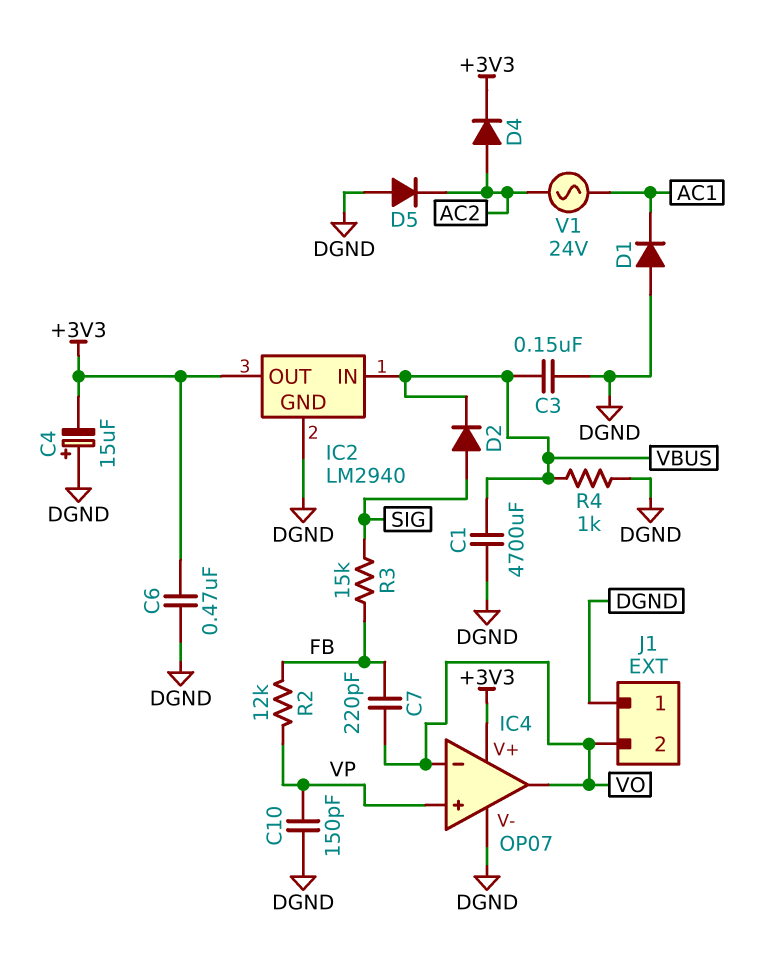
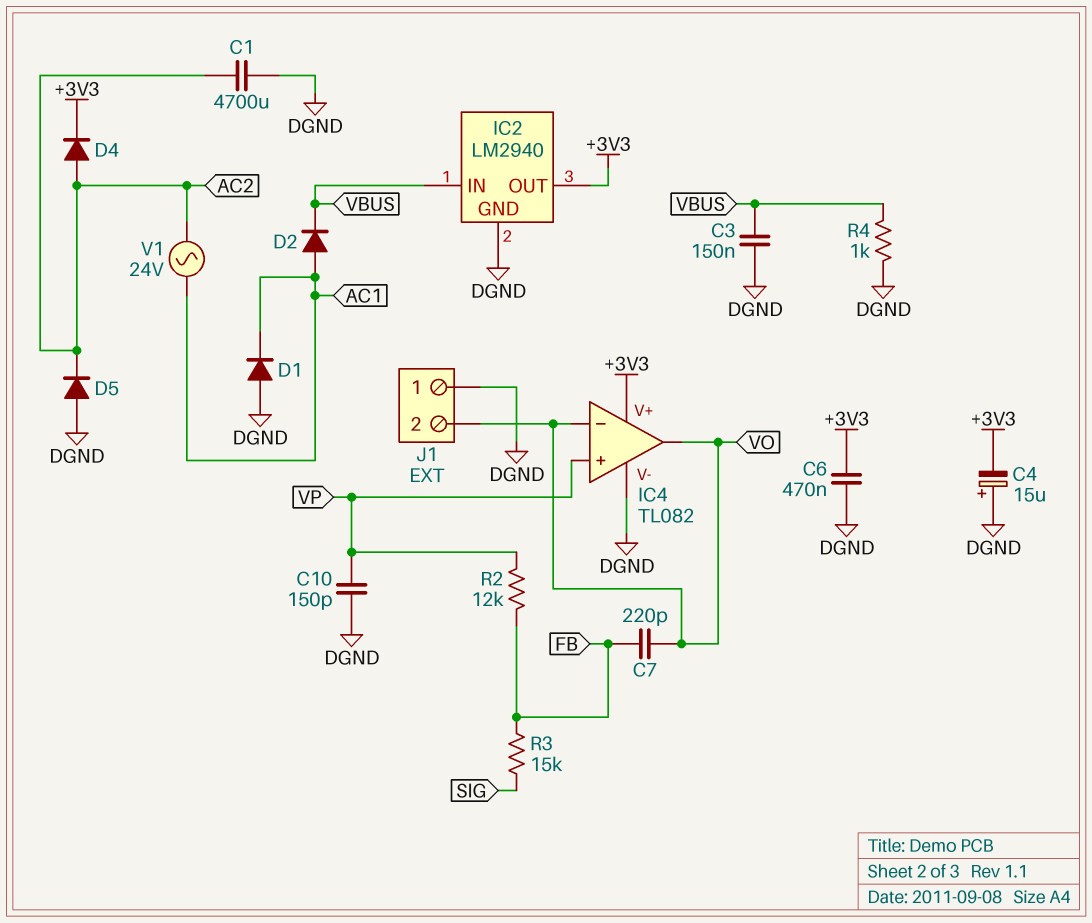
C1: 4700uF (DGND, VBUS) -> 4700uF (AC2, DGND)
D2: diode (A SIG, K VBUS) -> diode (A AC1, K VBUS)
IC4: OP07 -> TL082

